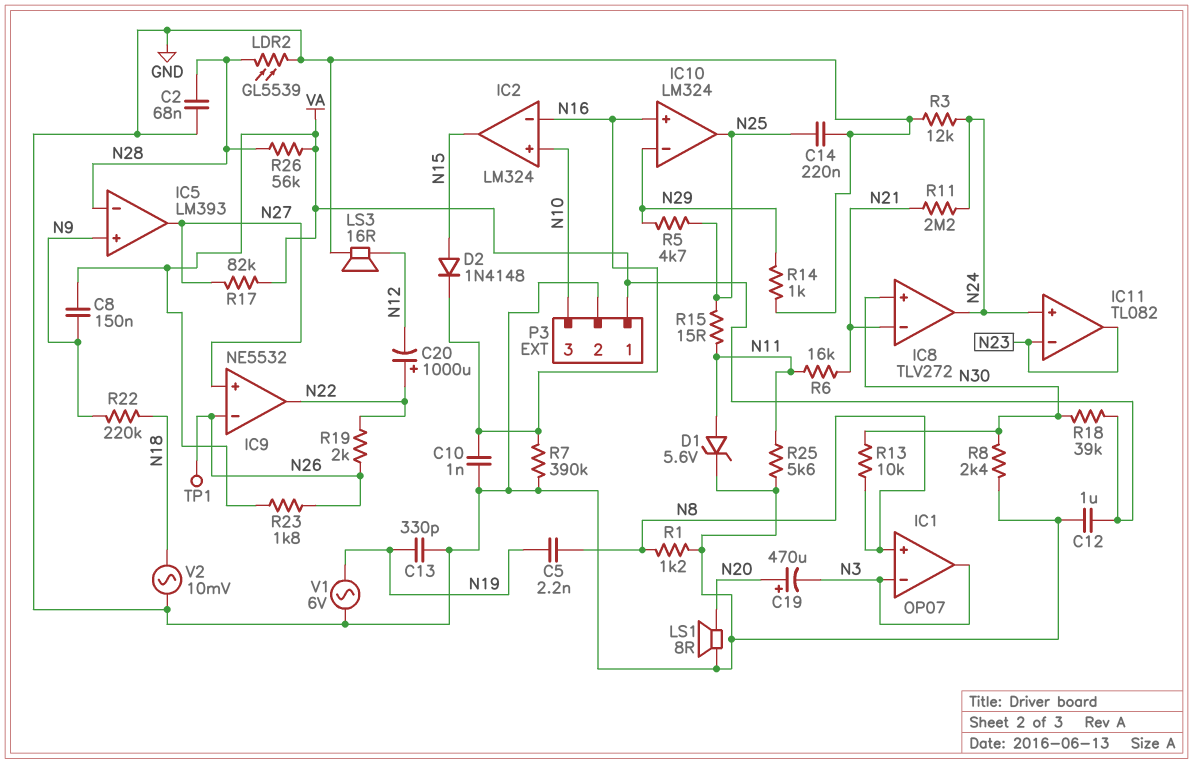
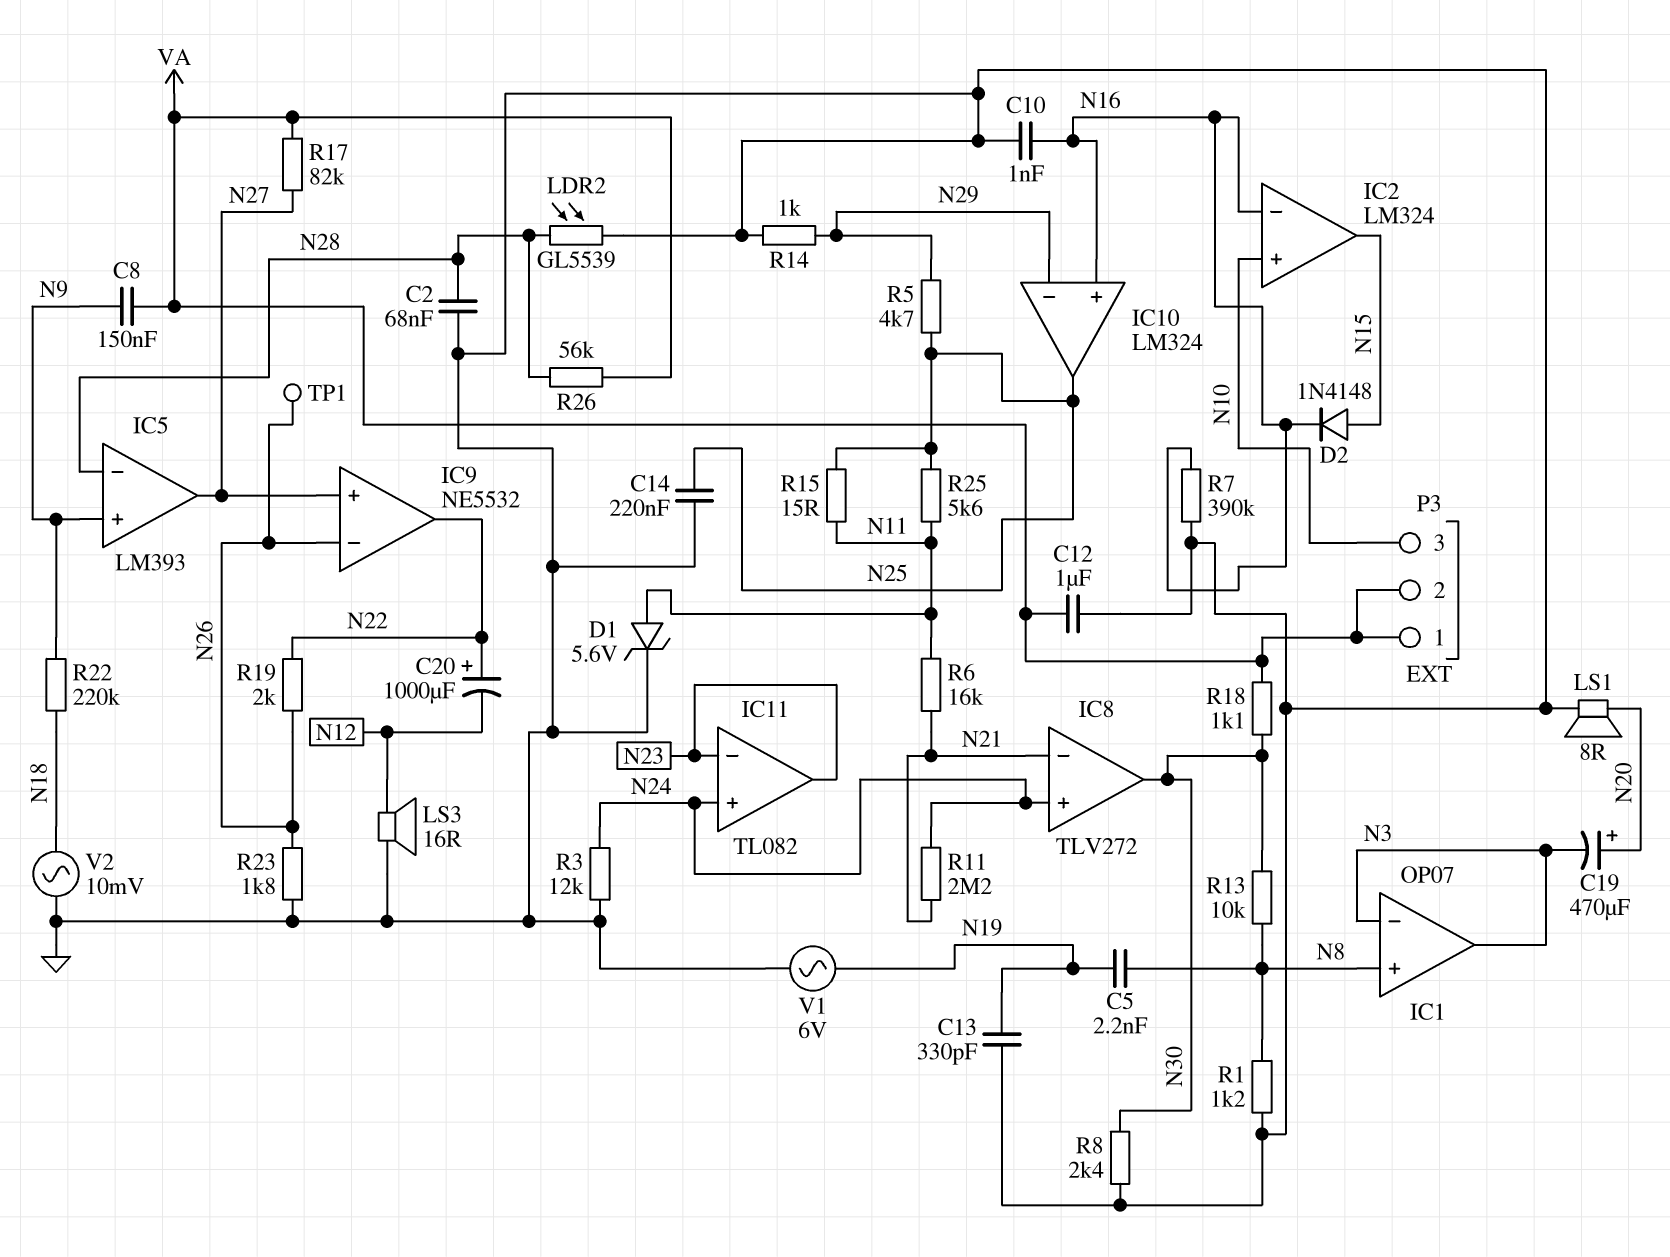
IC8 pin in+: N30 -> N24
IC8 pin out: N24 -> N30
P3 pin 2: GND -> VA
R18: 39k (N30, VA) -> 1.1k (N30, VA)
R23: 1.8k (N26, VA) -> 1.8k (GND, N26)
R25: 5.6k (GND, N11) -> 5.6k (N11, N25)

